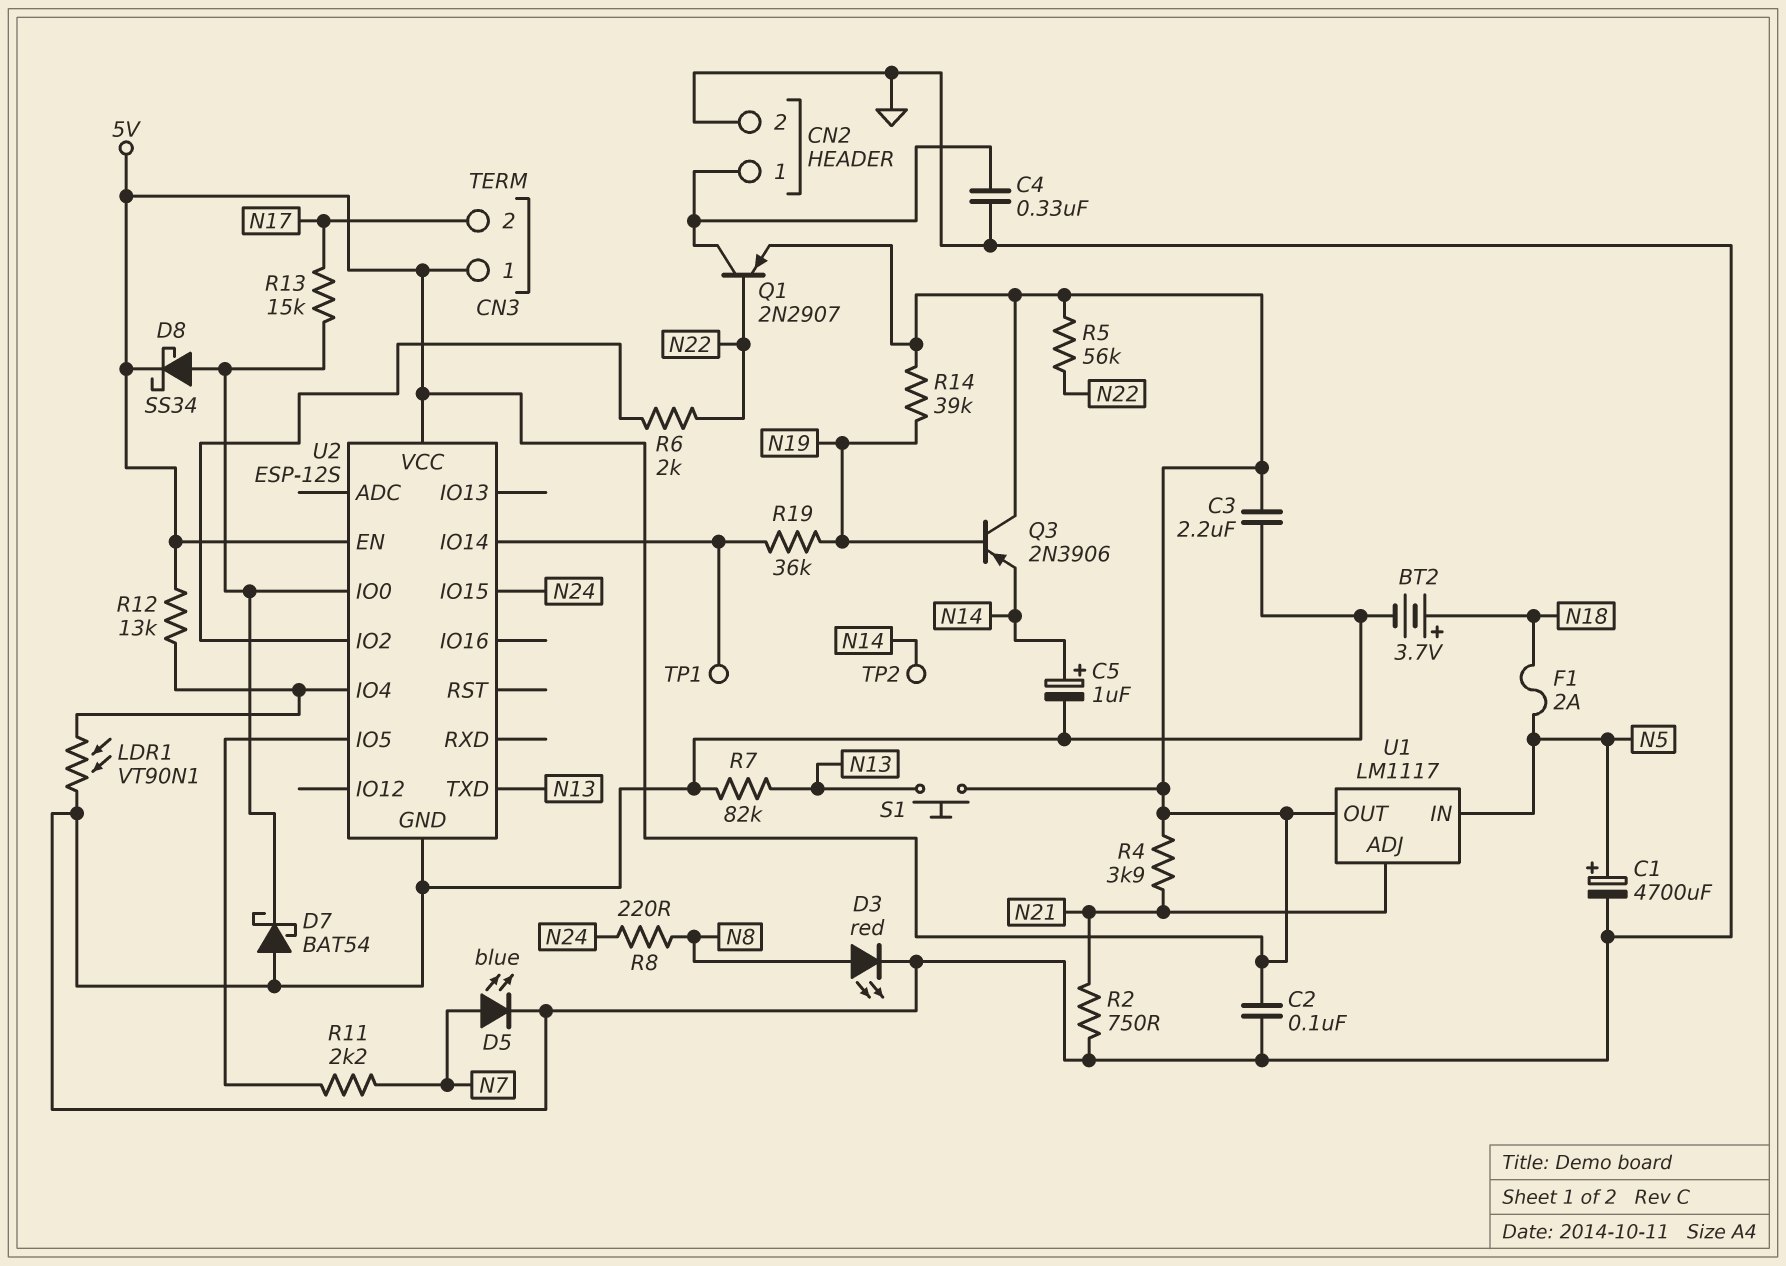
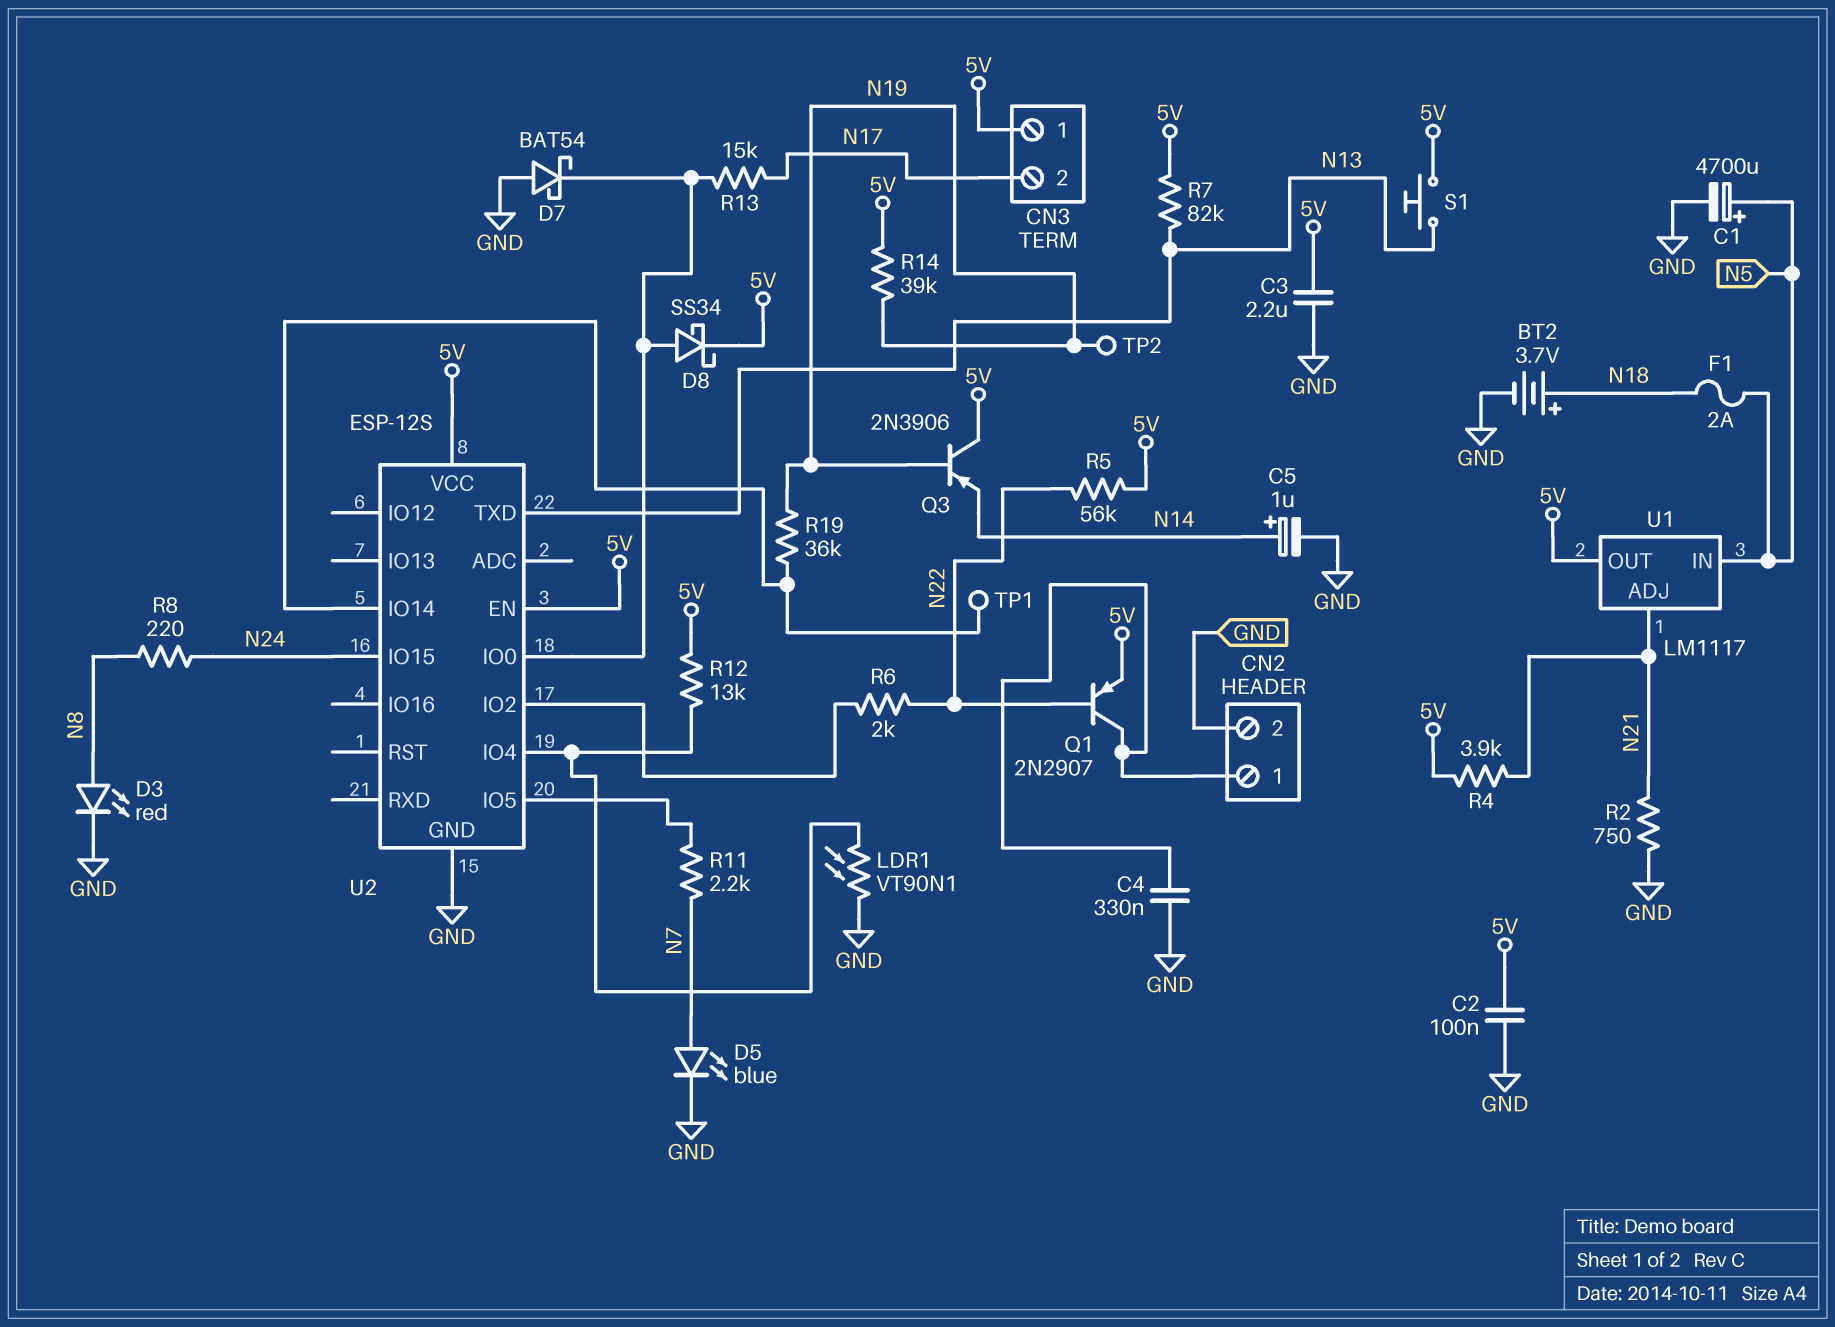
R7: 82k (GND, N13) -> 82k (5V, N13)
TP2: test point (N14) -> test point (N19)

